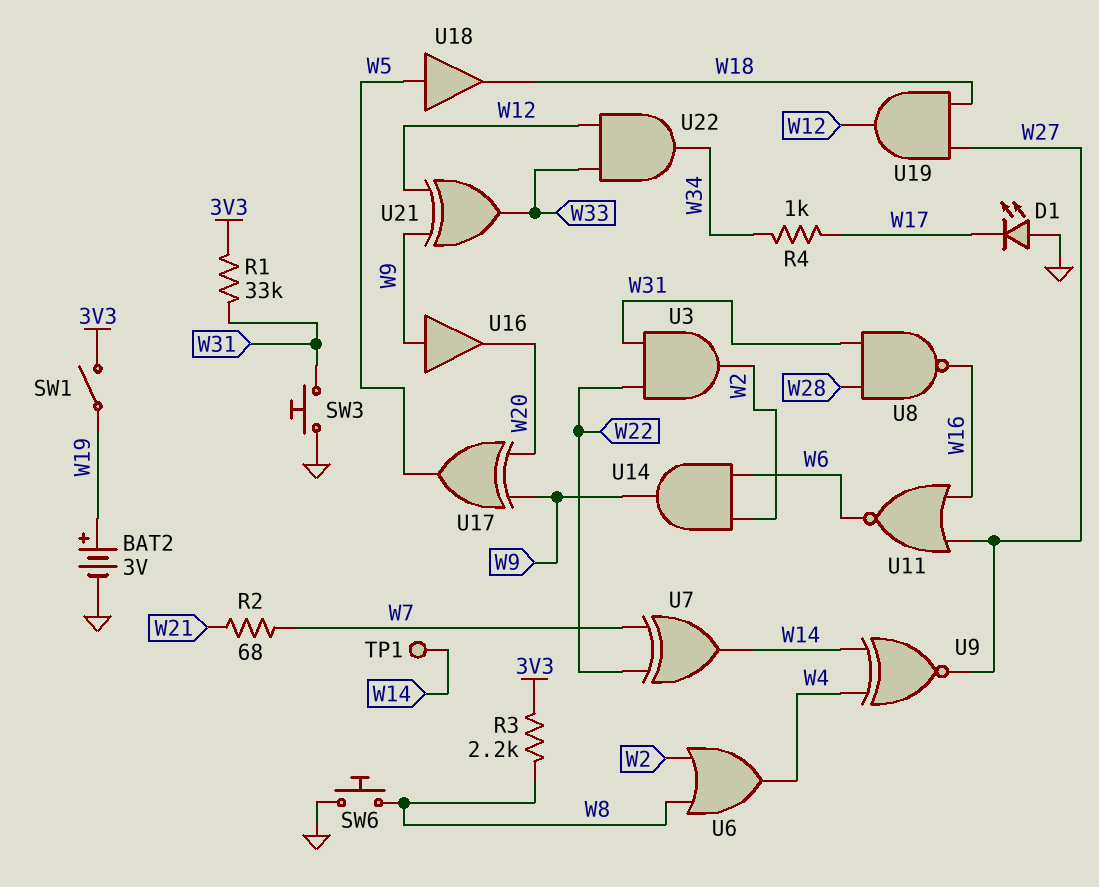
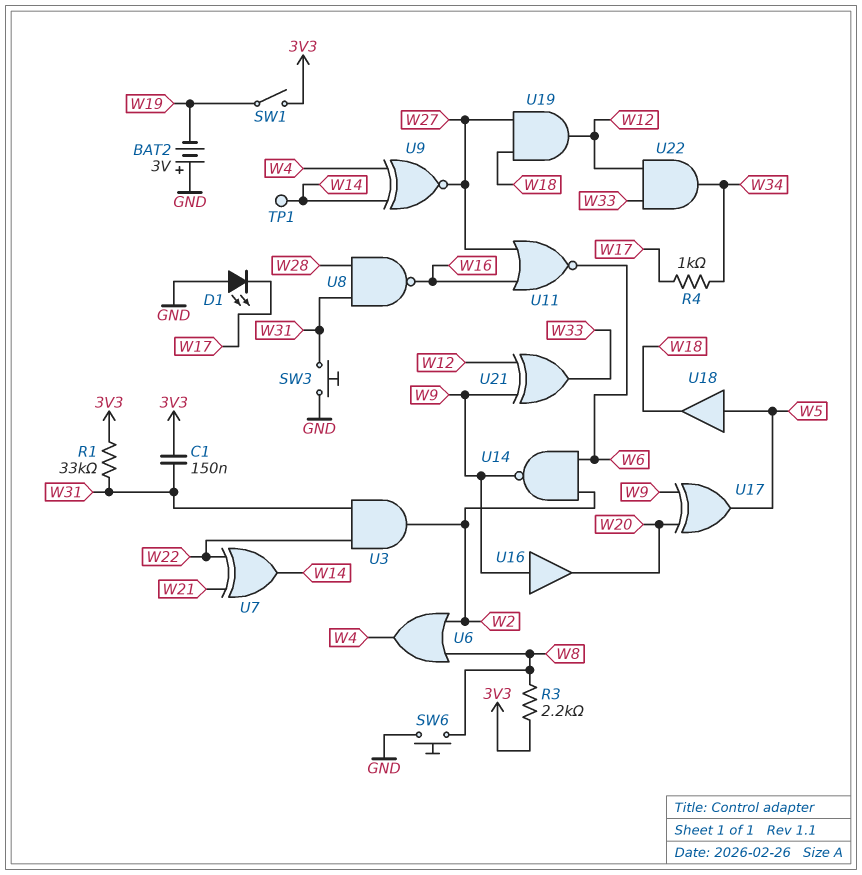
BAT2: 3V (plus W19, minus GND) -> 3V (plus GND, minus W19)
C1: none -> 150nF (3V3, W31)
R2: 68 (W7, W21) -> none
U7: XOR (in W7, in W22, out W14) -> XOR (in W21, in W22, out W14)
U14: AND (in W2, in W6, out W9) -> NAND (in W2, in W6, out W9)

